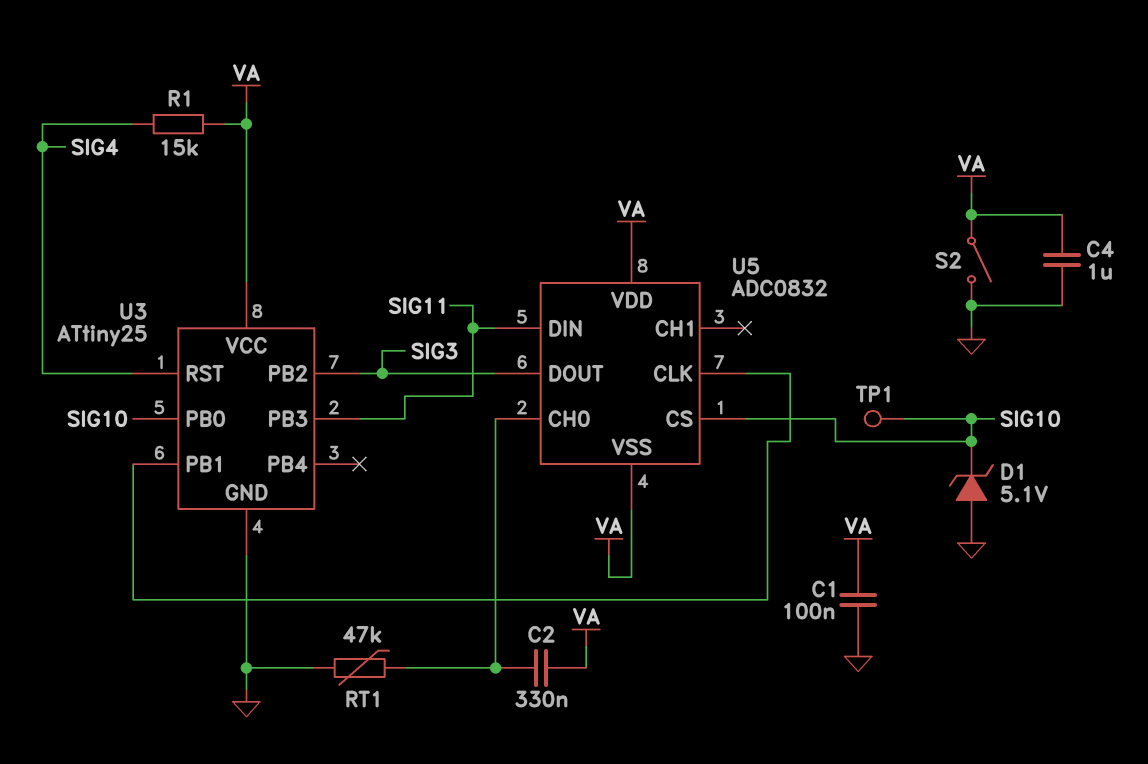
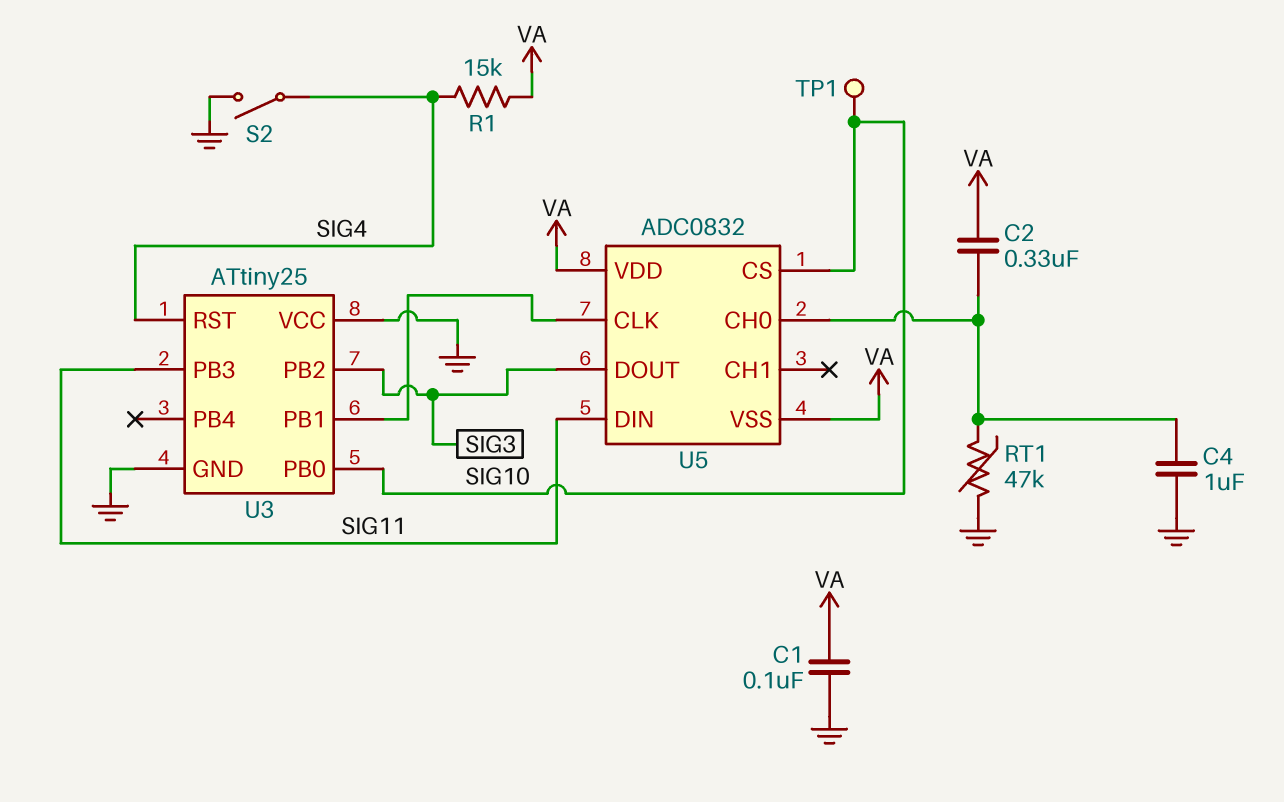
C4: 1uF (GND, VA) -> 1uF (GND, U5/CH0)
D1: zener 5.1V (A GND, K SIG10) -> none
S2: switch (GND, VA) -> switch (GND, SIG4)
U3 pin VCC: VA -> GND

